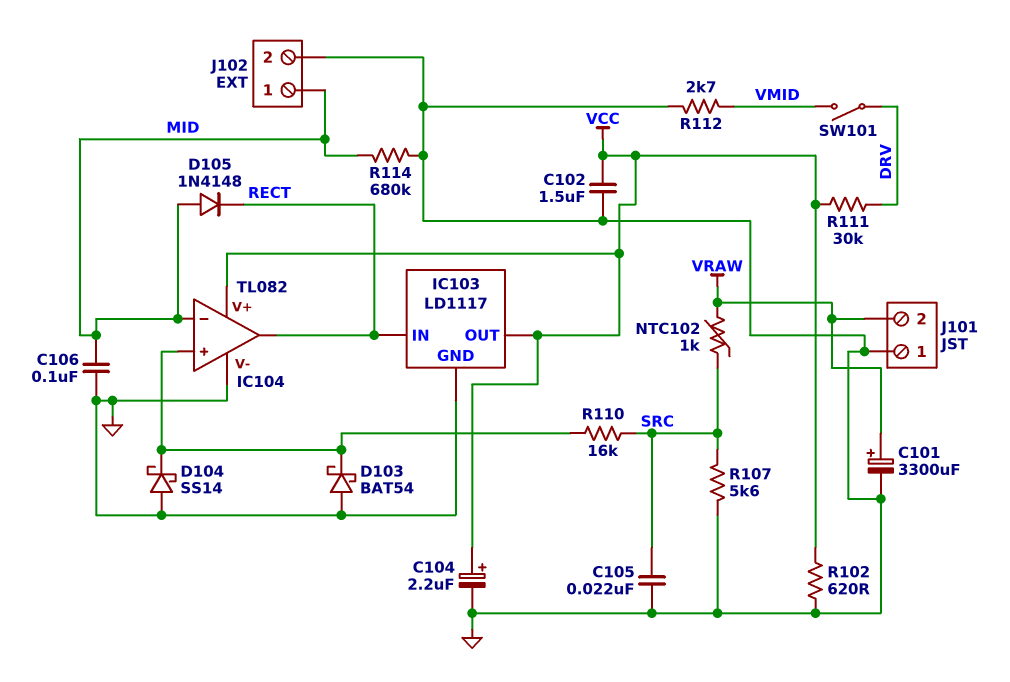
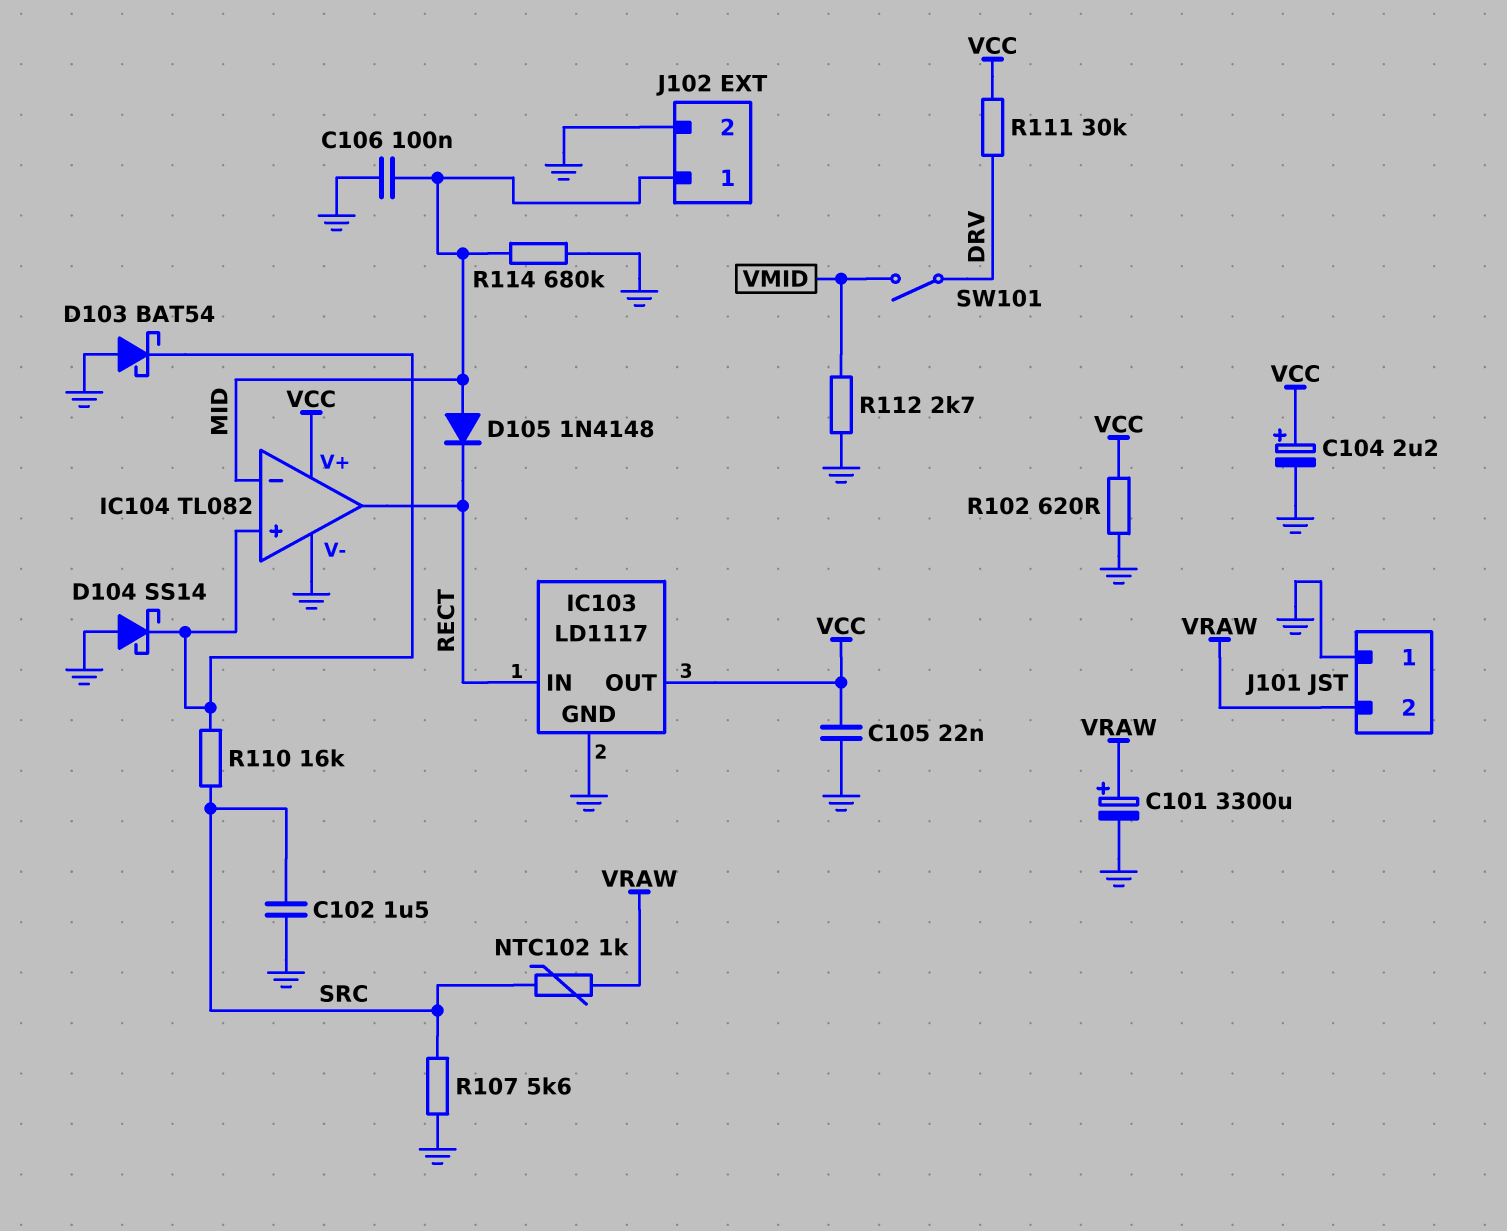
C102: 1.5uF (GND, VCC) -> 1.5uF (GND, SRC)
C105: 22nF (GND, SRC) -> 22nF (GND, VCC)

